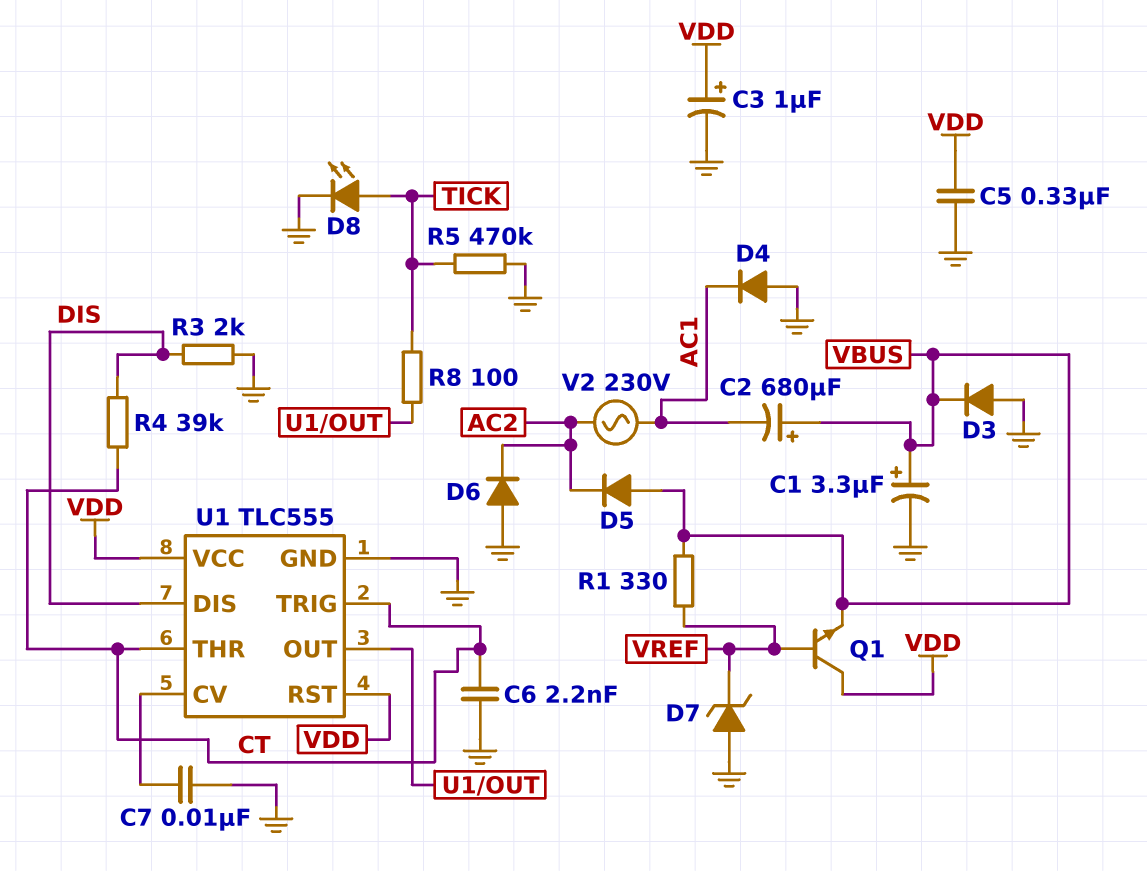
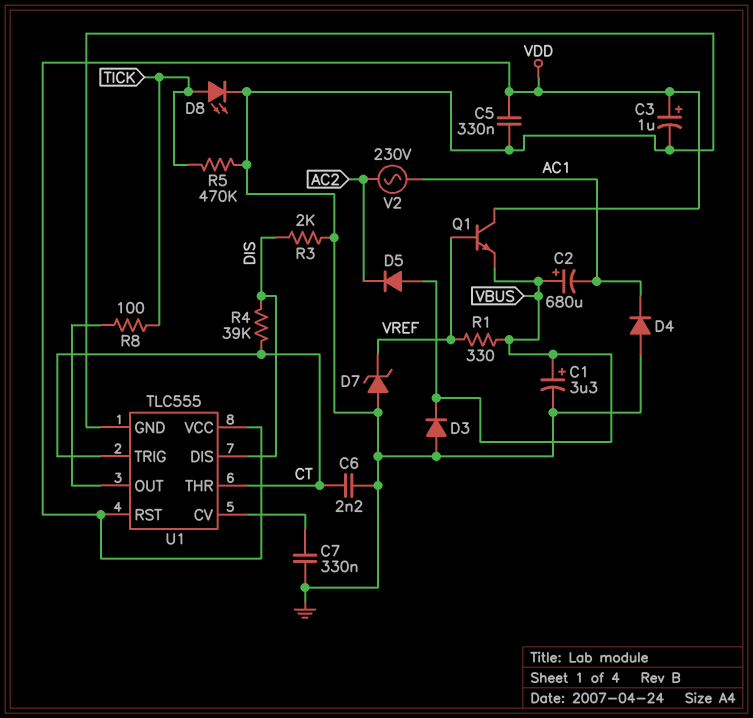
C7: 10nF (GND, U1/CV) -> 330nF (GND, U1/CV)
D6: diode (A GND, K AC2) -> none

